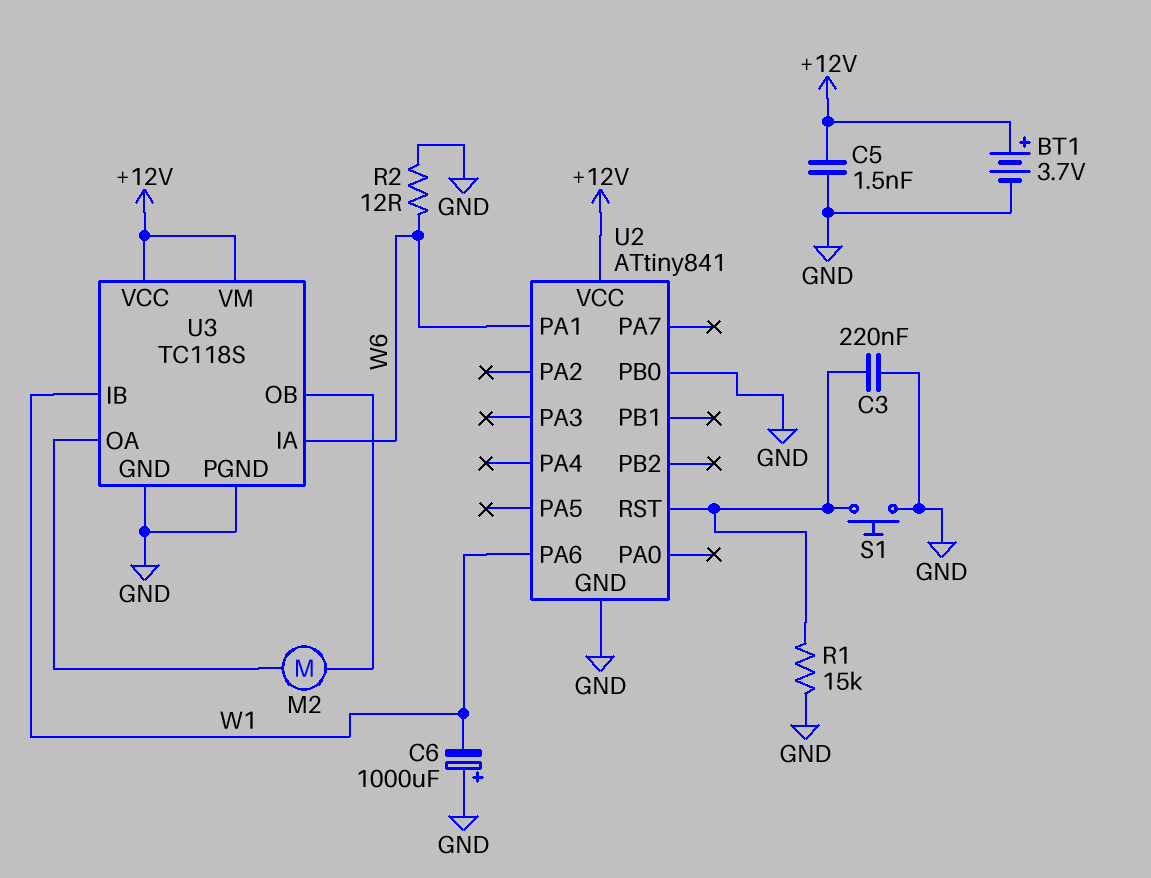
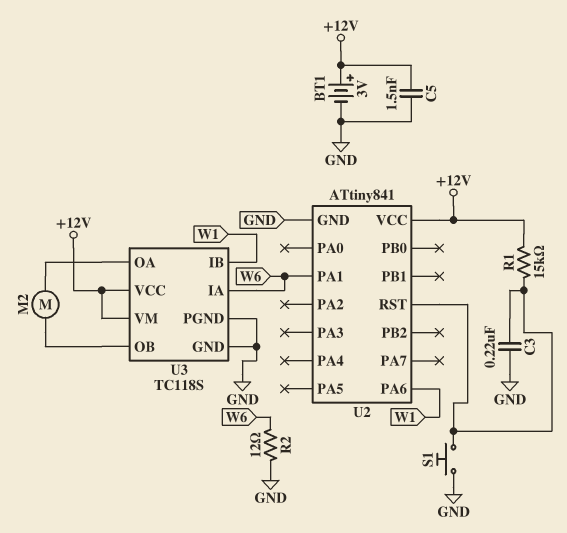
BT1: 3.7V (plus +12V, minus GND) -> 3V (plus +12V, minus GND)
C6: 1000uF (plus GND, minus W1) -> none
R1: 15k (GND, U2/RST) -> 15k (+12V, U2/RST)
U2 pin PB0: GND -> none

